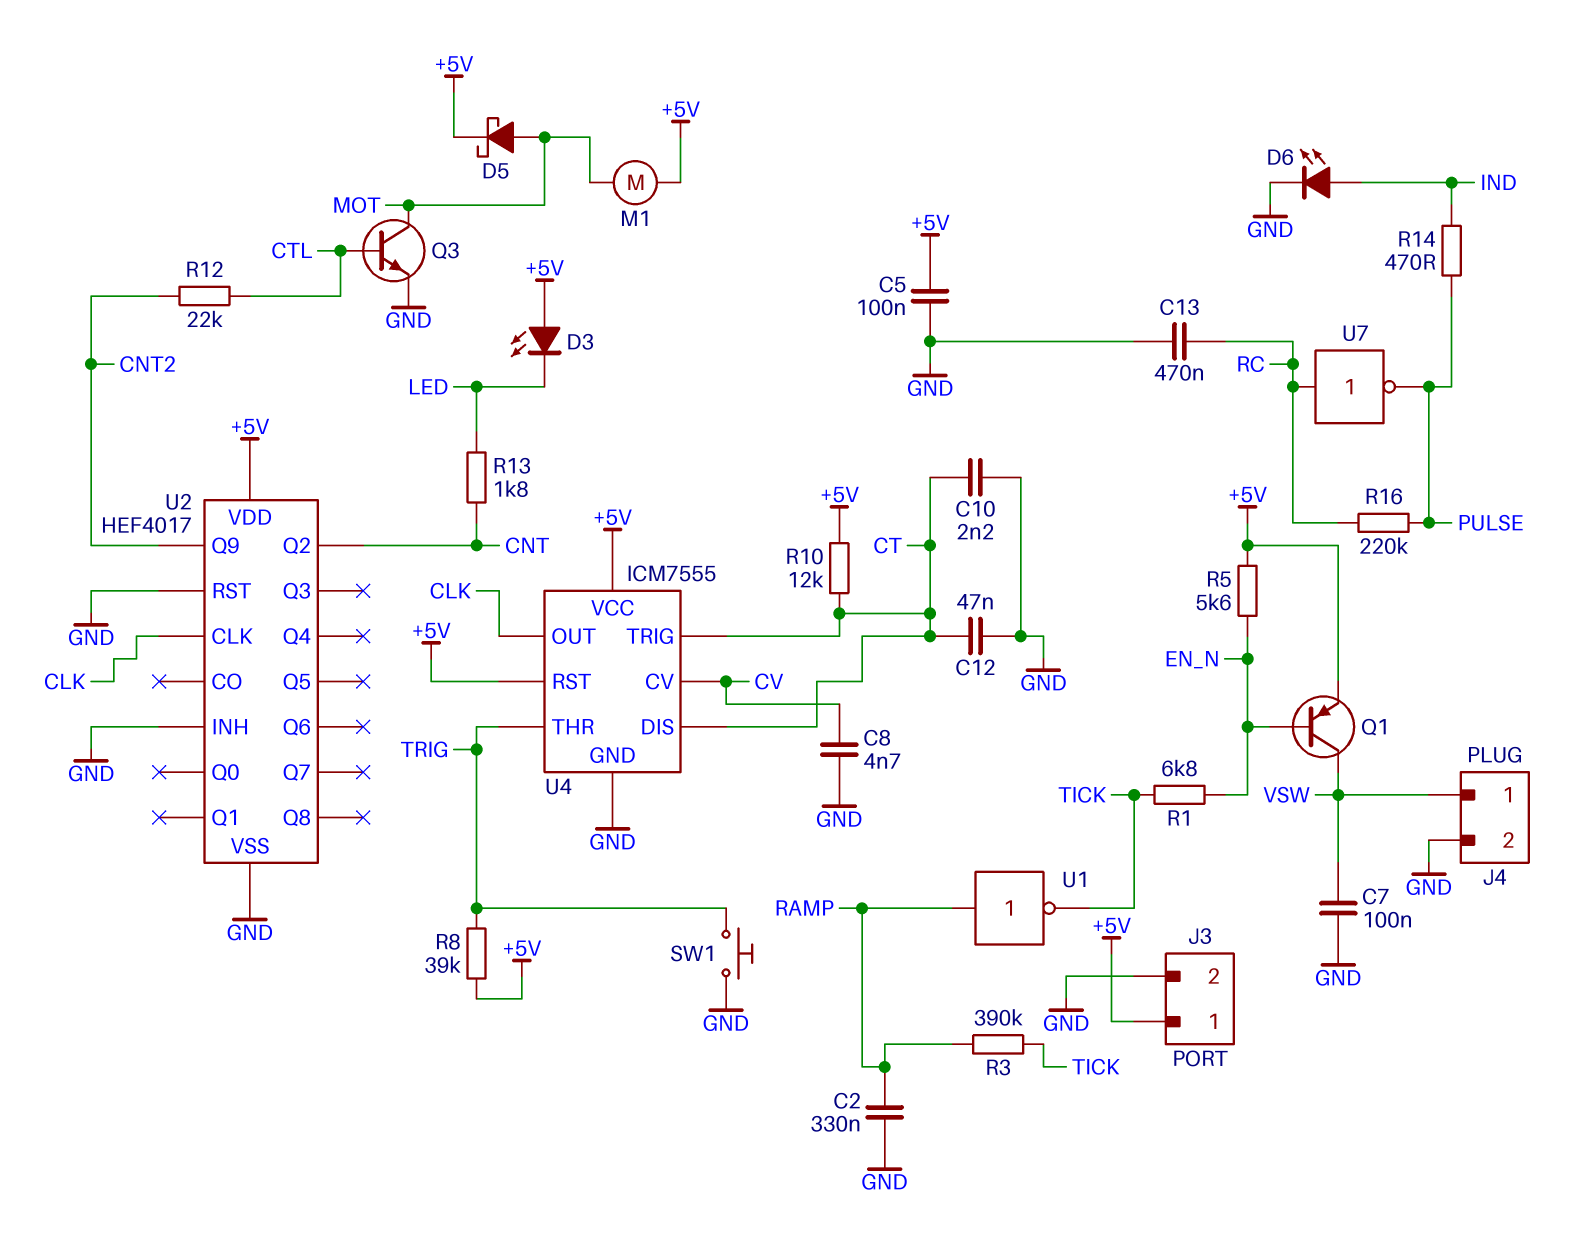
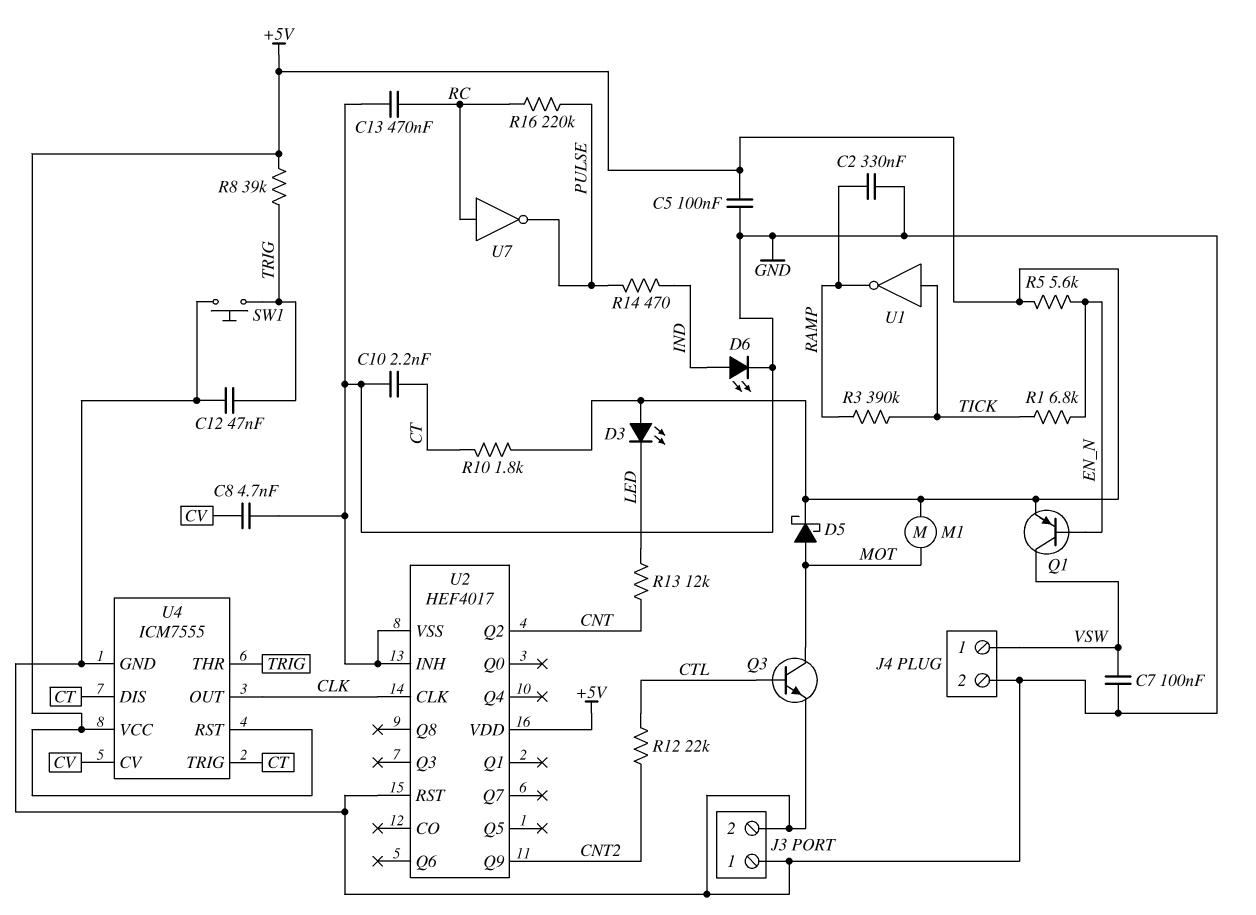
C12: 47nF (CT, GND) -> 47nF (GND, TRIG)
J3 pin 1: +5V -> GND
R10: 12k (+5V, CT) -> 1.8k (+5V, CT)
R13: 1.8k (CNT, LED) -> 12k (CNT, LED)
U1: NOT (in RAMP, out TICK) -> NOT (in TICK, out RAMP)

